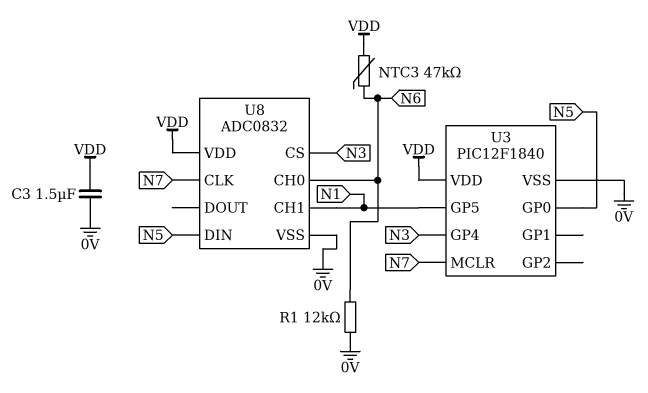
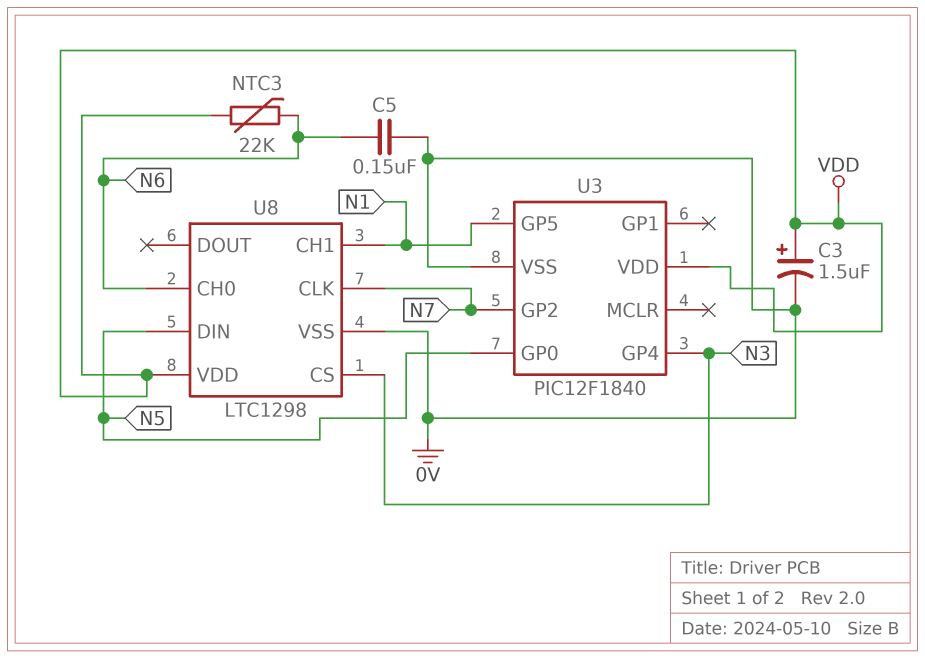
C3: 1.5uF (0V, VDD) -> 1.5uF (plus VDD, minus 0V)
C5: none -> 150nF (0V, N6)
NTC3: 47k (N6, VDD) -> 22k (N6, VDD)
R1: 12k (0V, N6) -> none
U3 pin GP2: none -> N7
U3 pin MCLR: N7 -> none
U8: ADC0832 -> LTC1298

